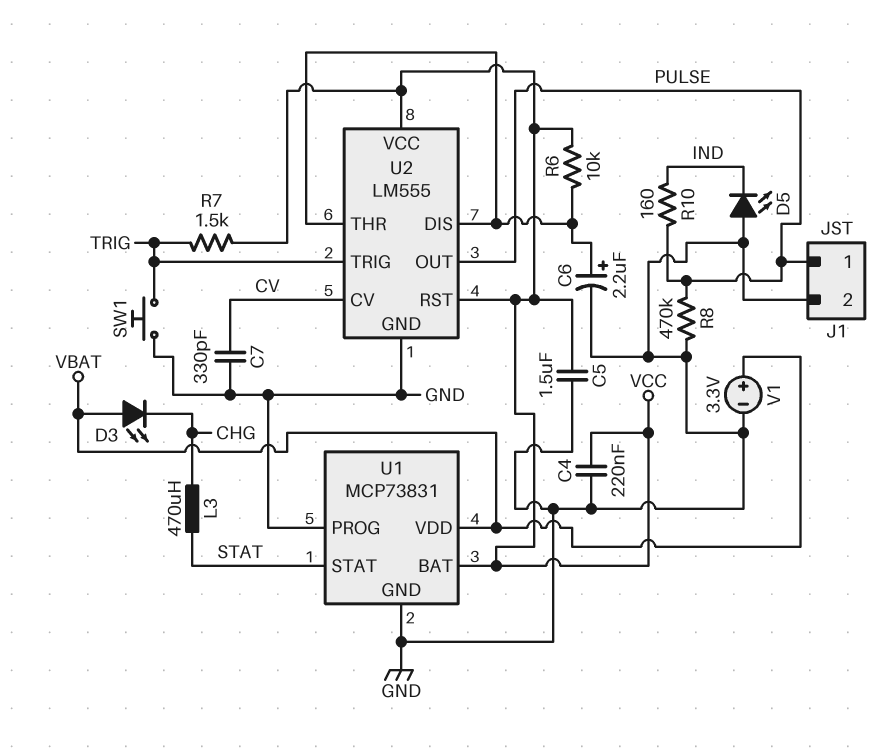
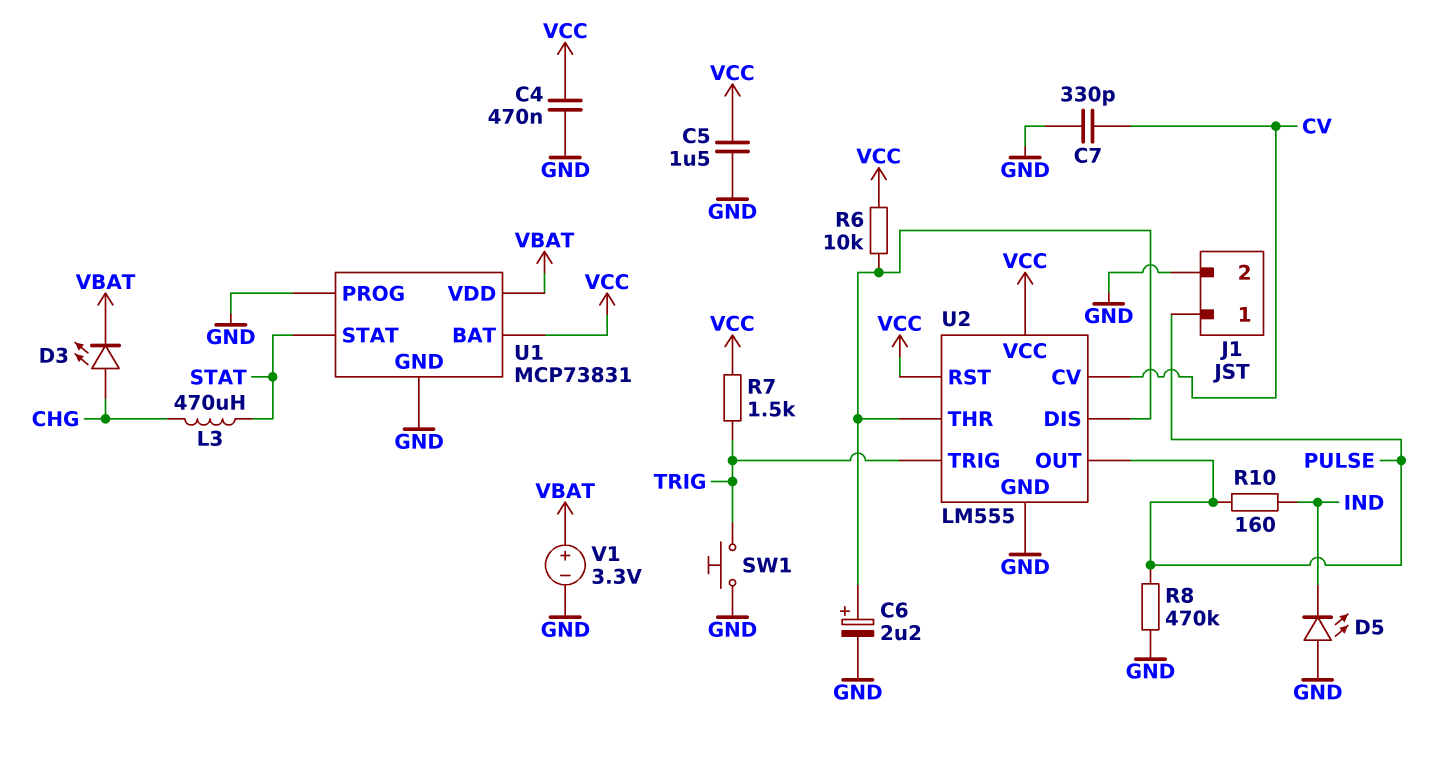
C4: 220nF (GND, VCC) -> 470nF (GND, VCC)
D3: LED (A VBAT, K CHG) -> LED (A CHG, K VBAT)

